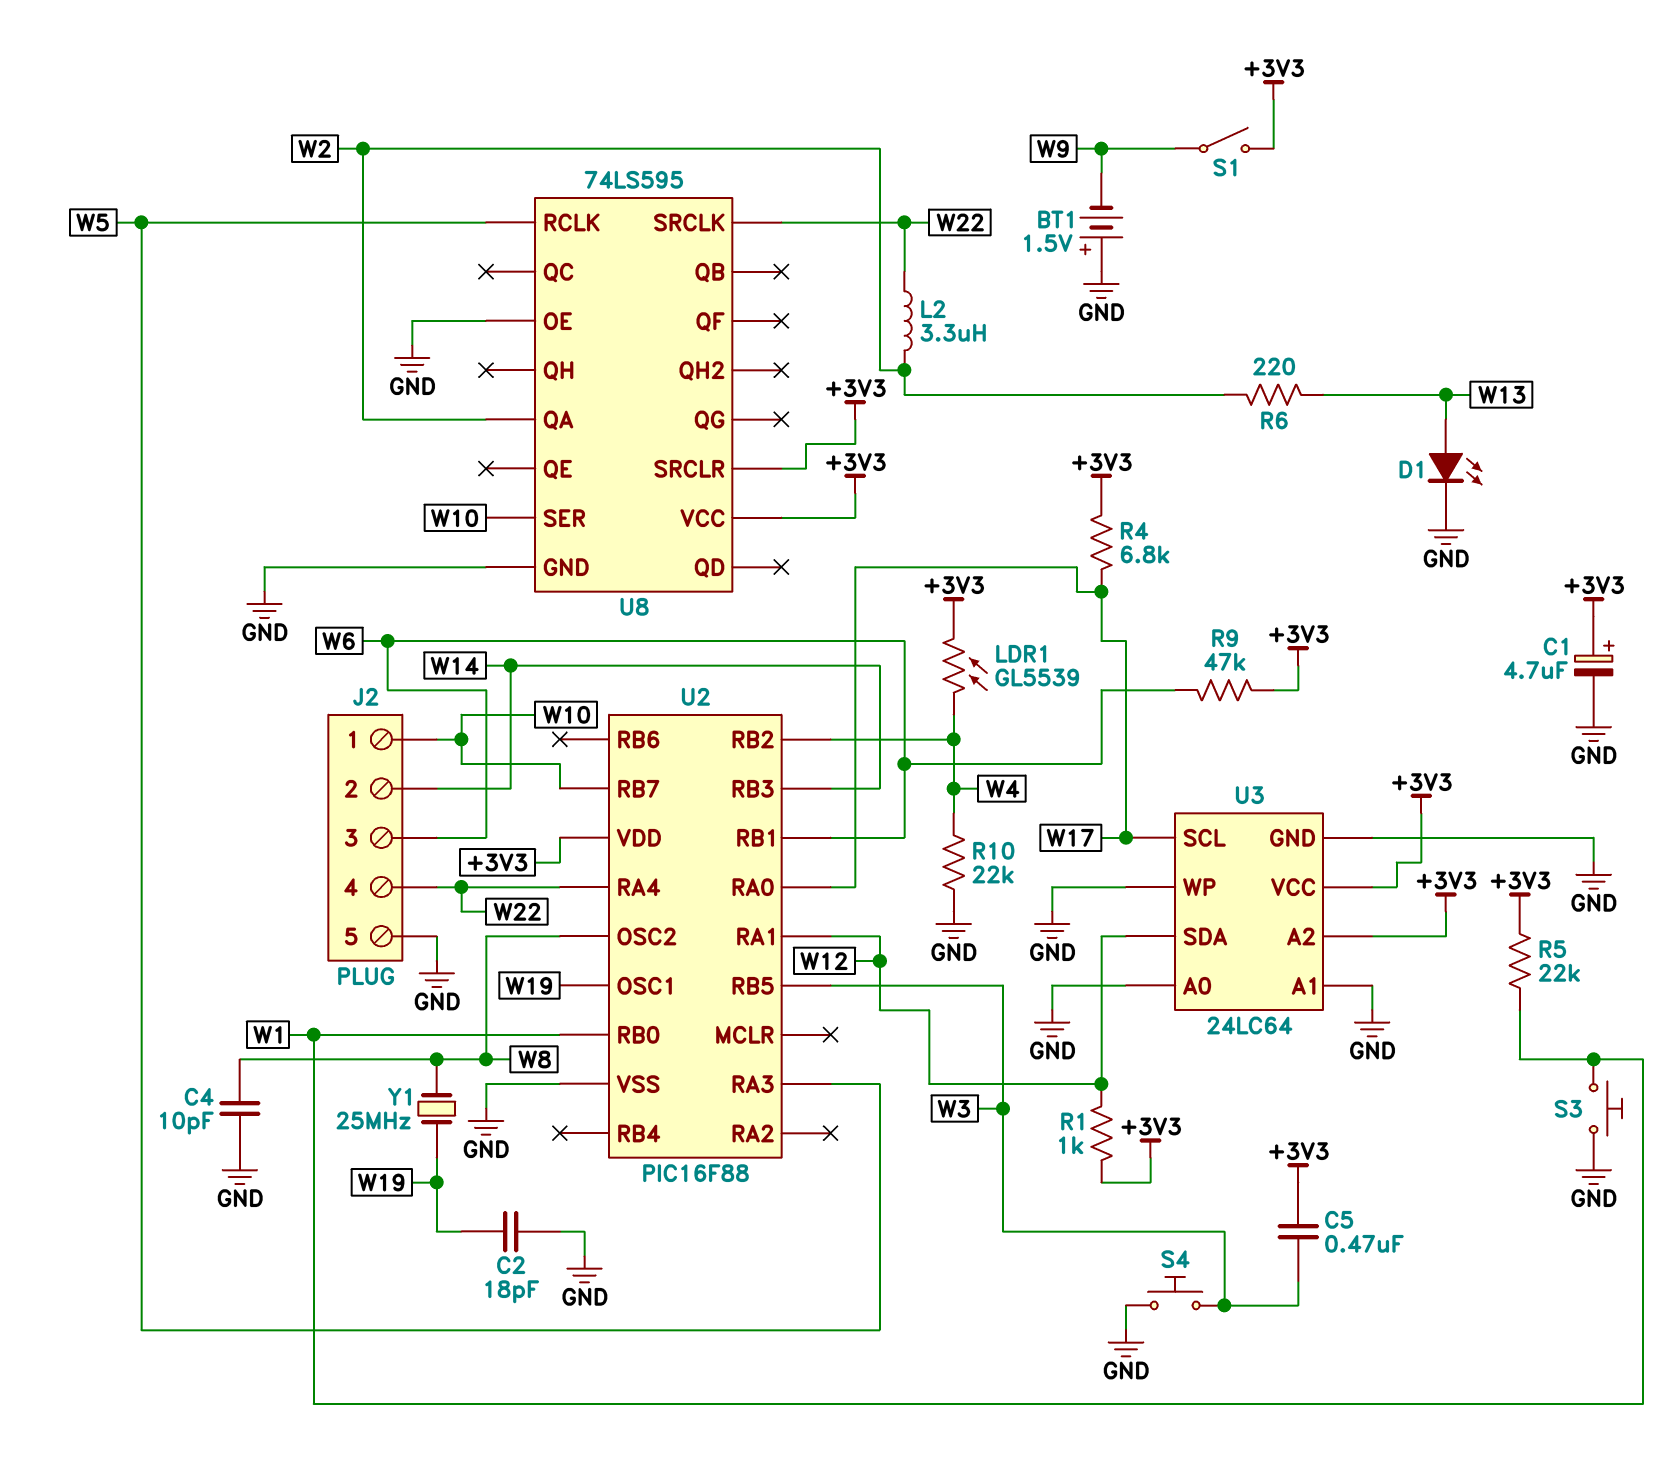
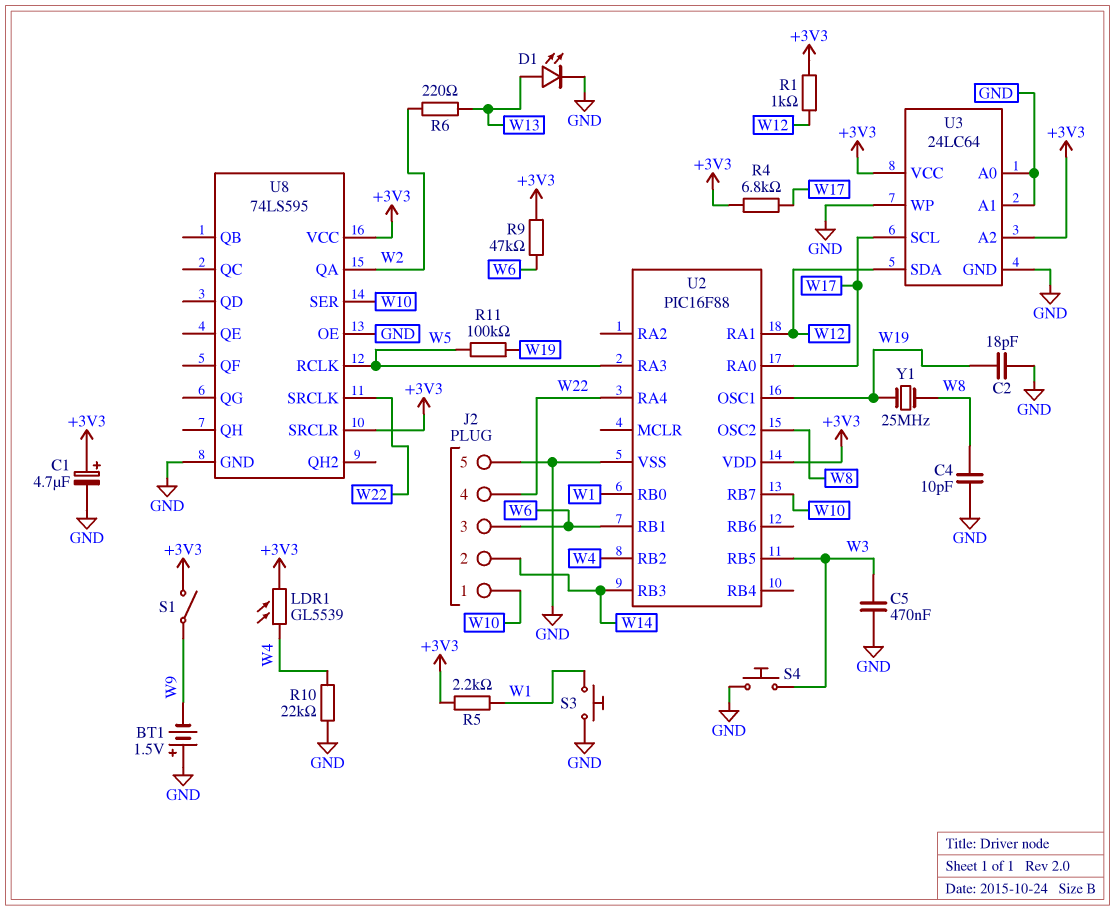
C5: 470nF (+3V3, W3) -> 470nF (GND, W3)
L2: 3.3uH (W2, W22) -> none
R5: 22k (+3V3, W1) -> 2.2k (+3V3, W1)
R11: none -> 100k (W5, W19)

